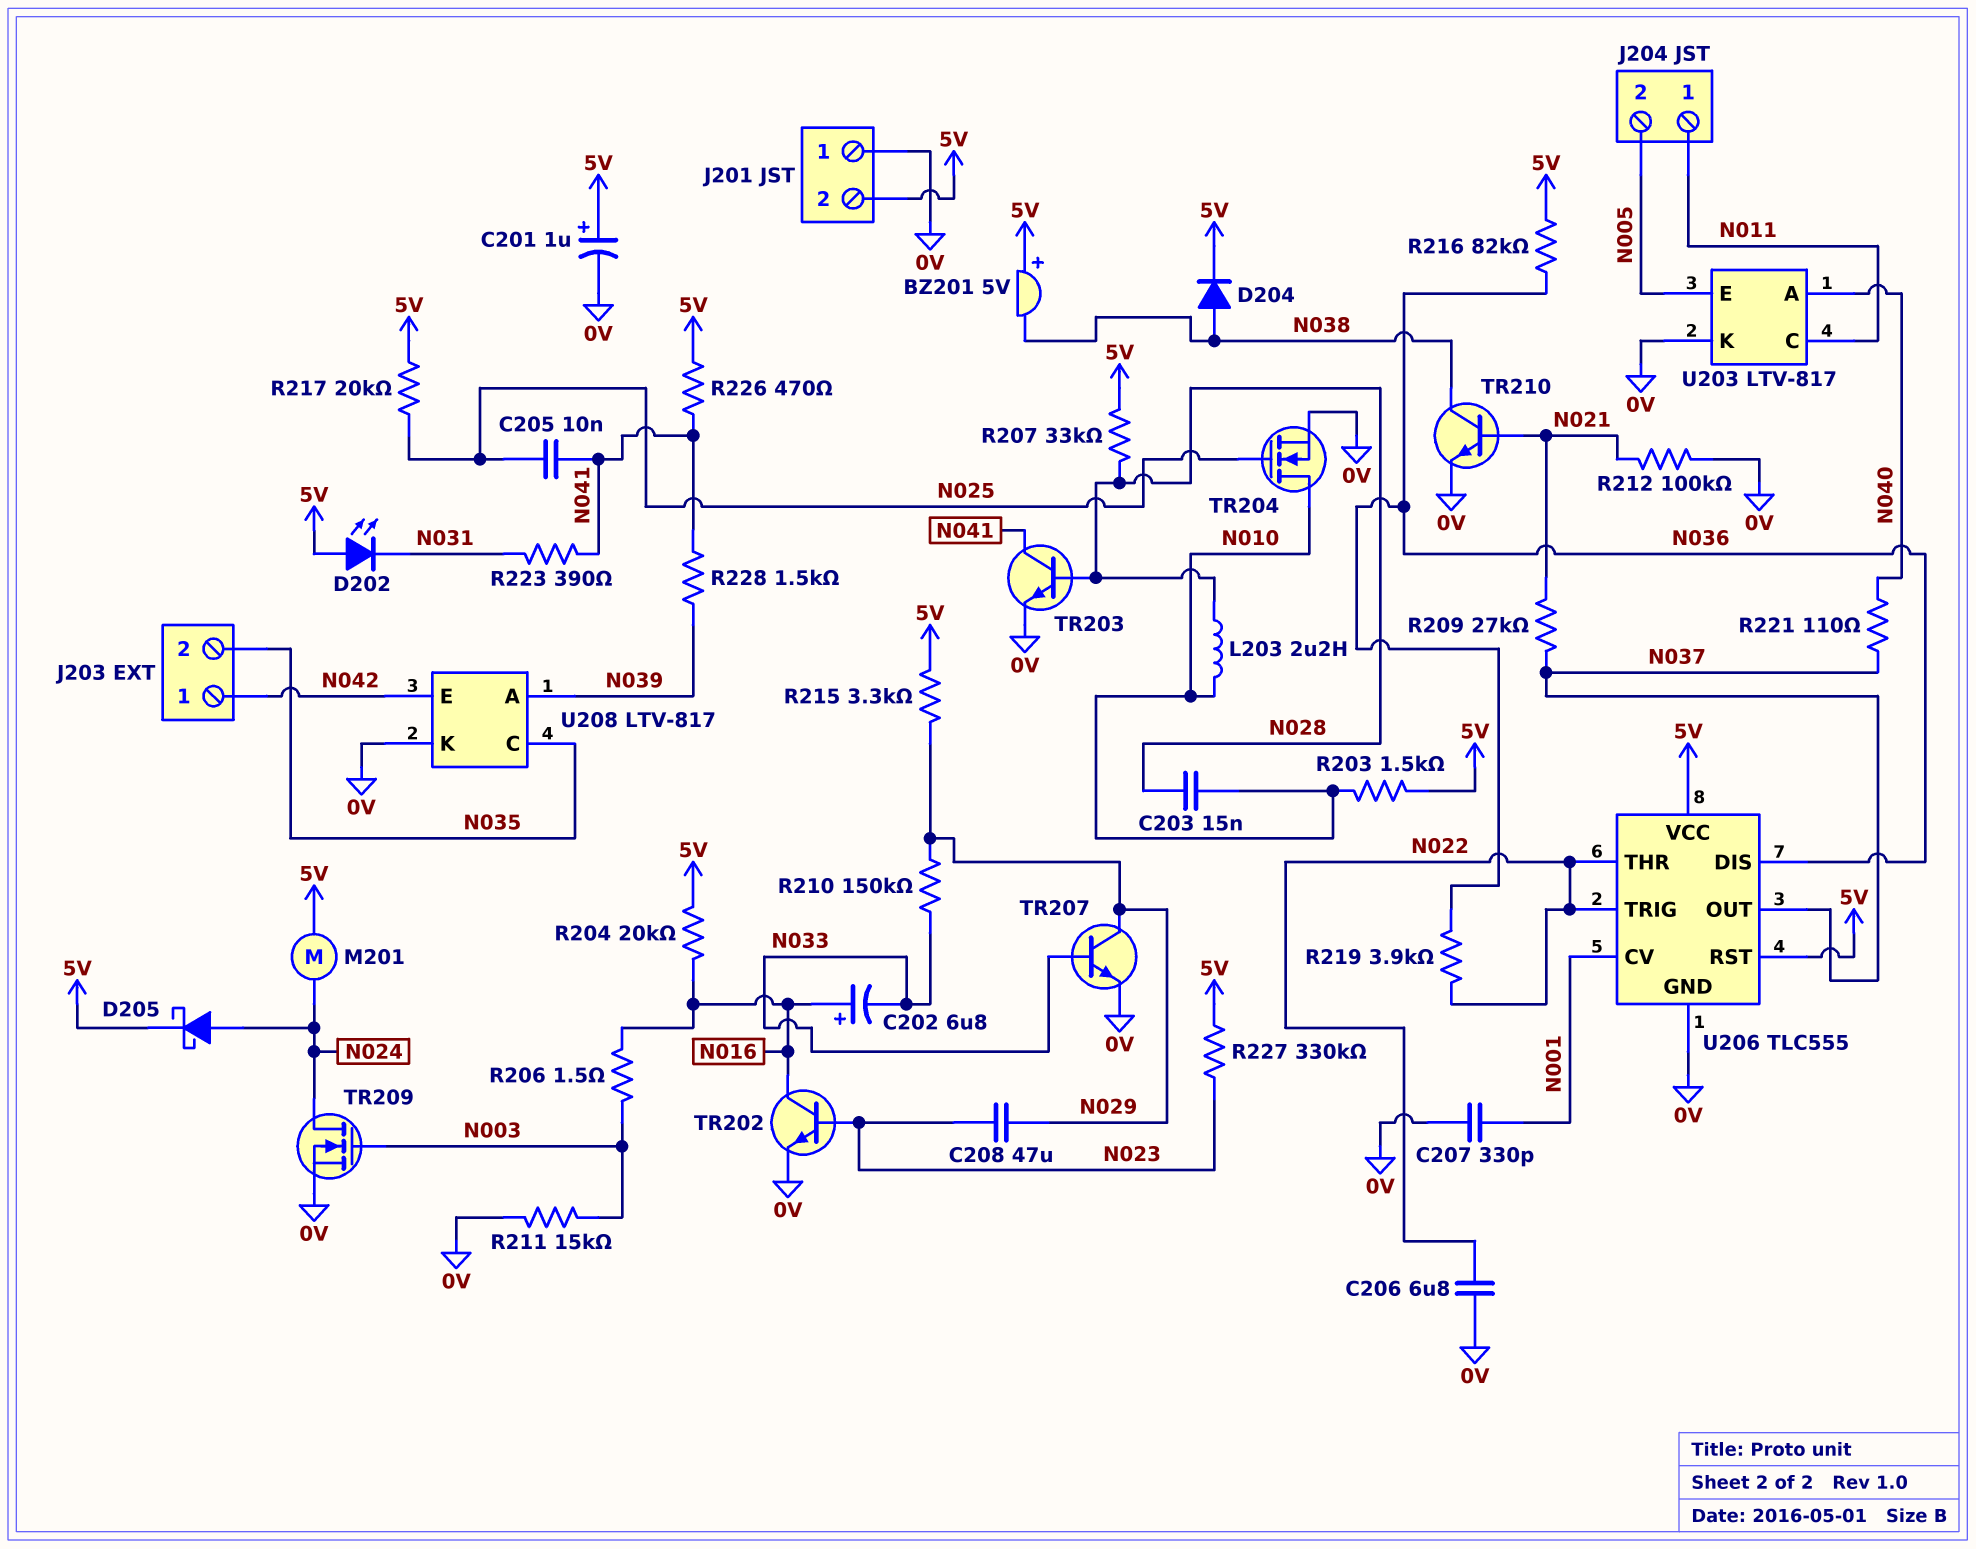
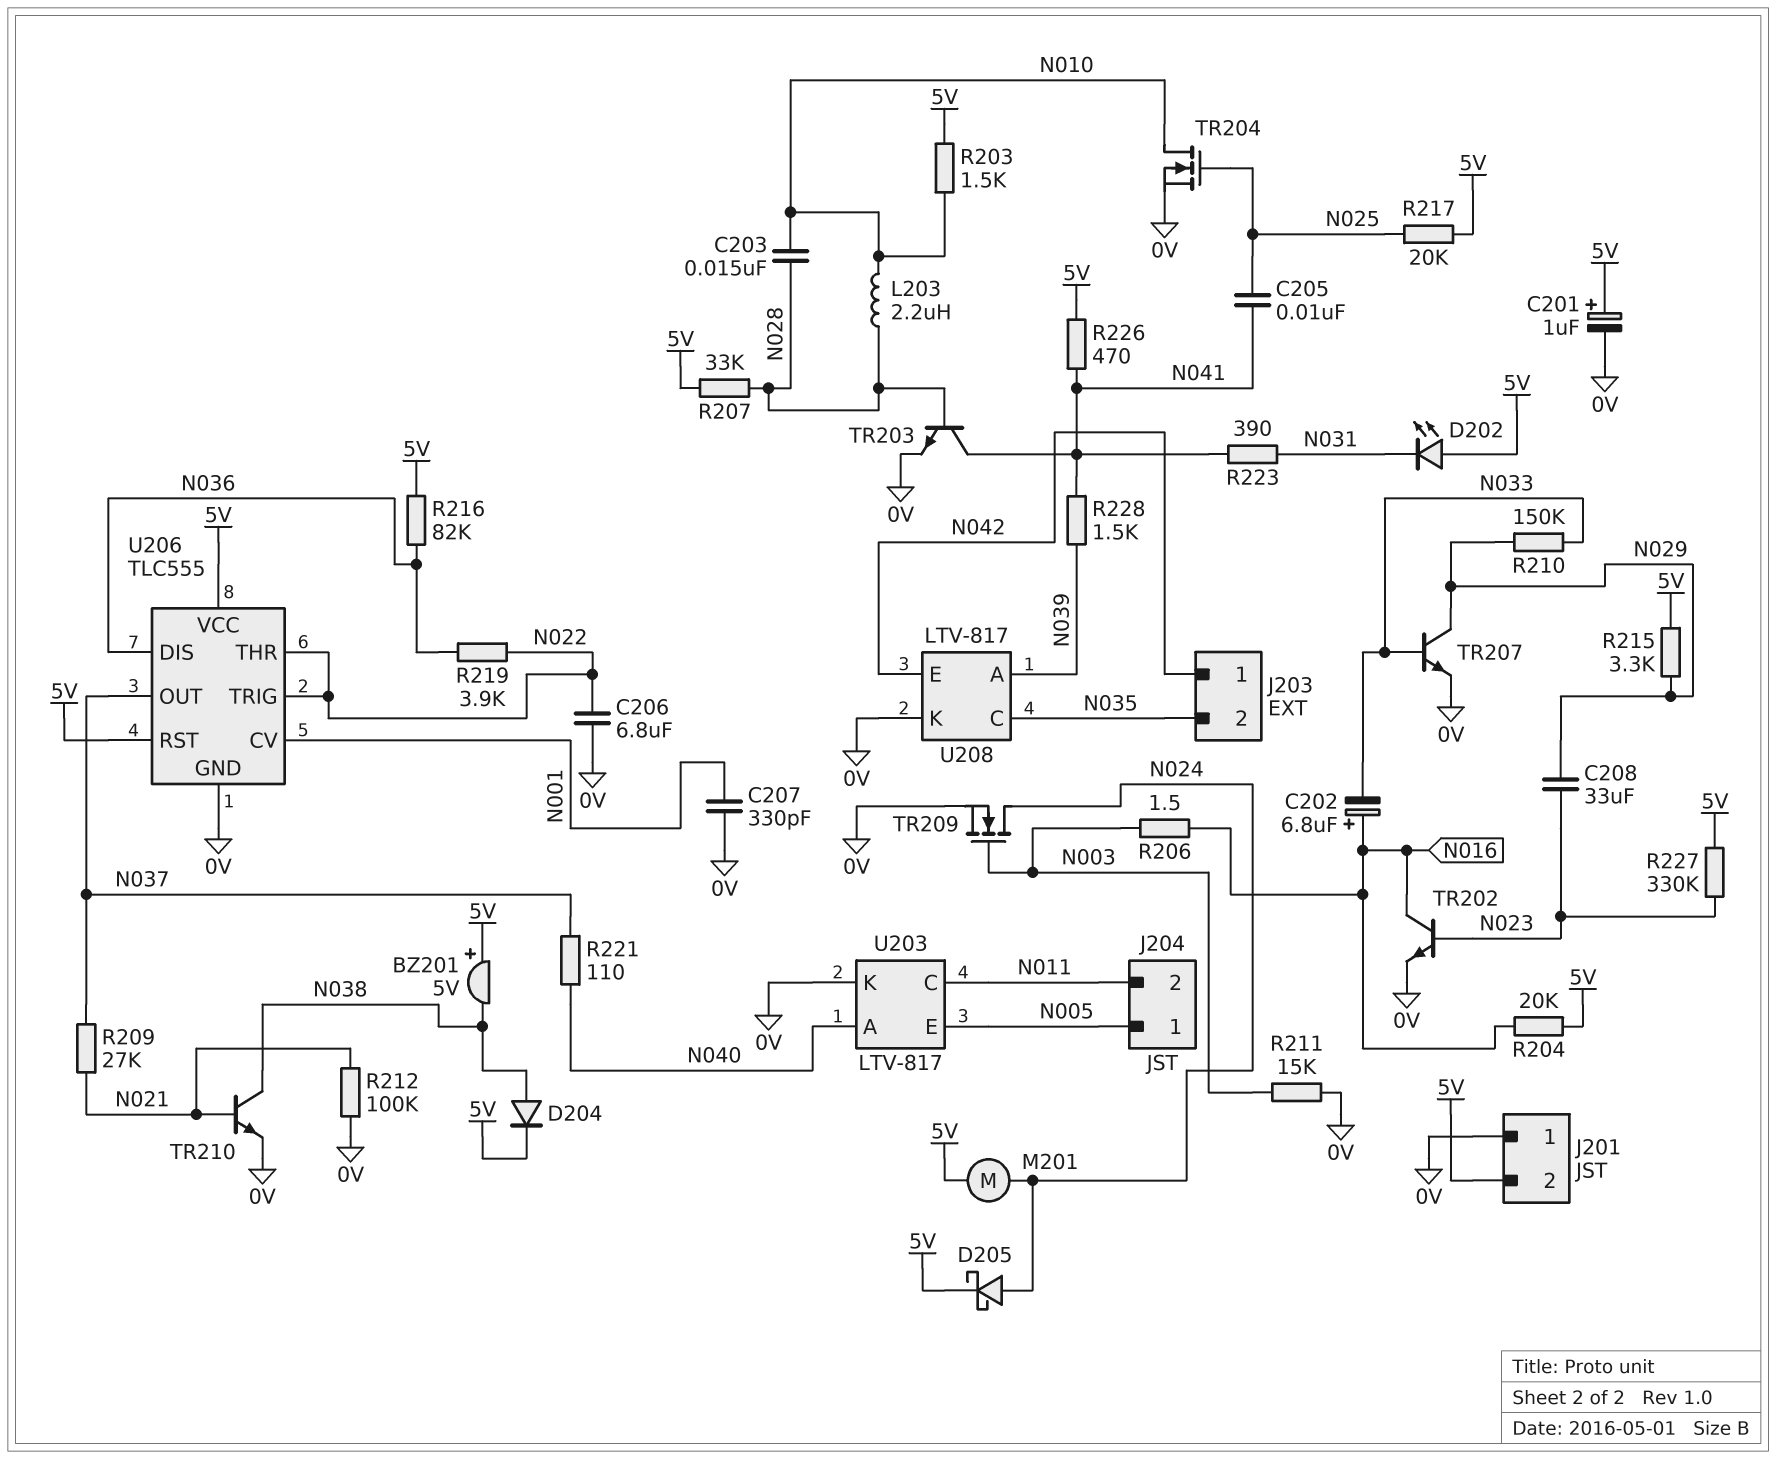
C208: 47uF (N023, N029) -> 33uF (N023, N029)
J204 pin 1: N011 -> N005
J204 pin 2: N005 -> N011

